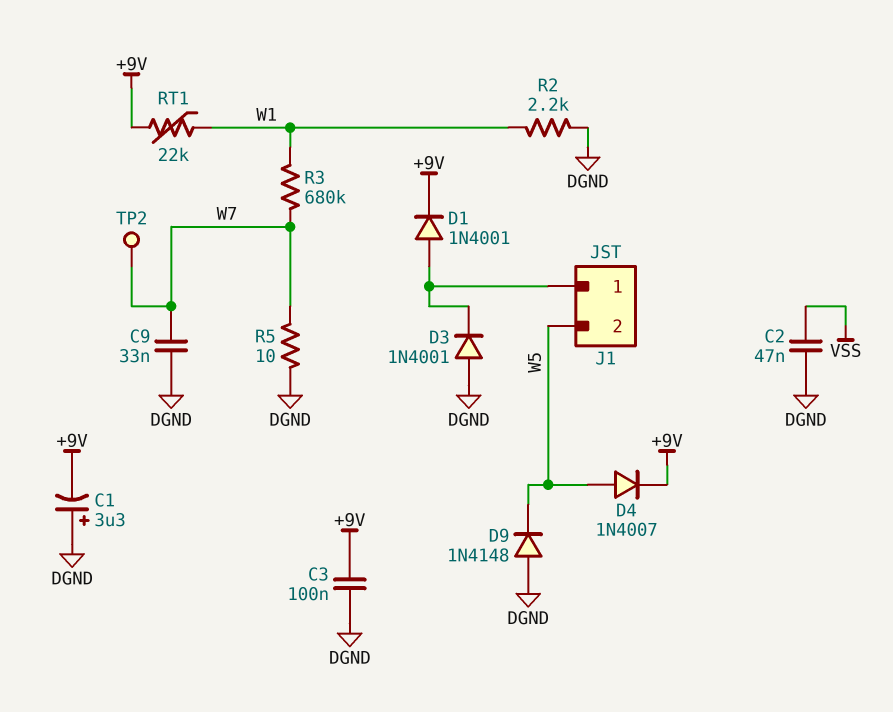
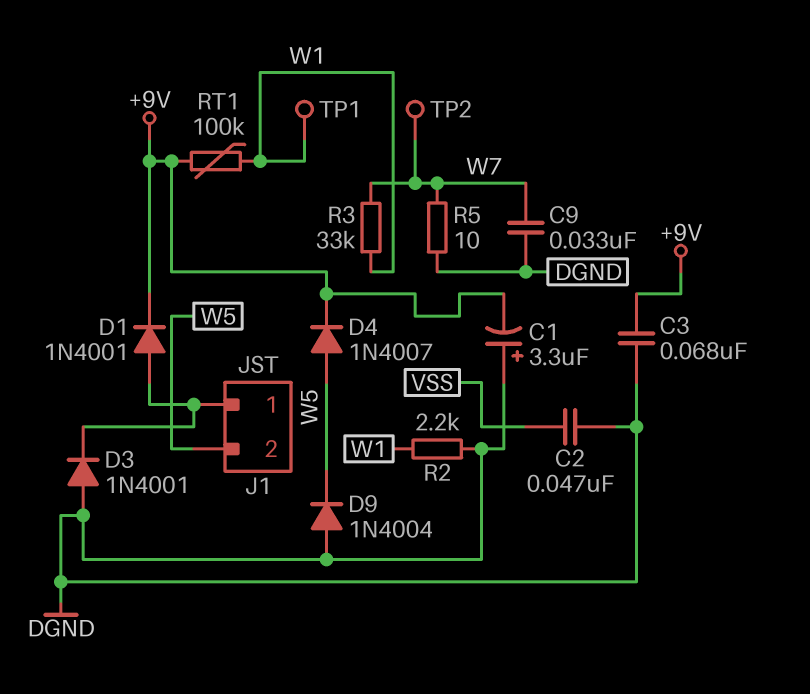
C3: 100nF (+9V, DGND) -> 68nF (+9V, DGND)
D9: diode 1N4148 (A DGND, K W5) -> diode 1N4004 (A DGND, K W5)
R3: 680k (W1, W7) -> 33k (W1, W7)
RT1: 22k (+9V, W1) -> 100k (+9V, W1)
TP1: none -> test point (W1)

